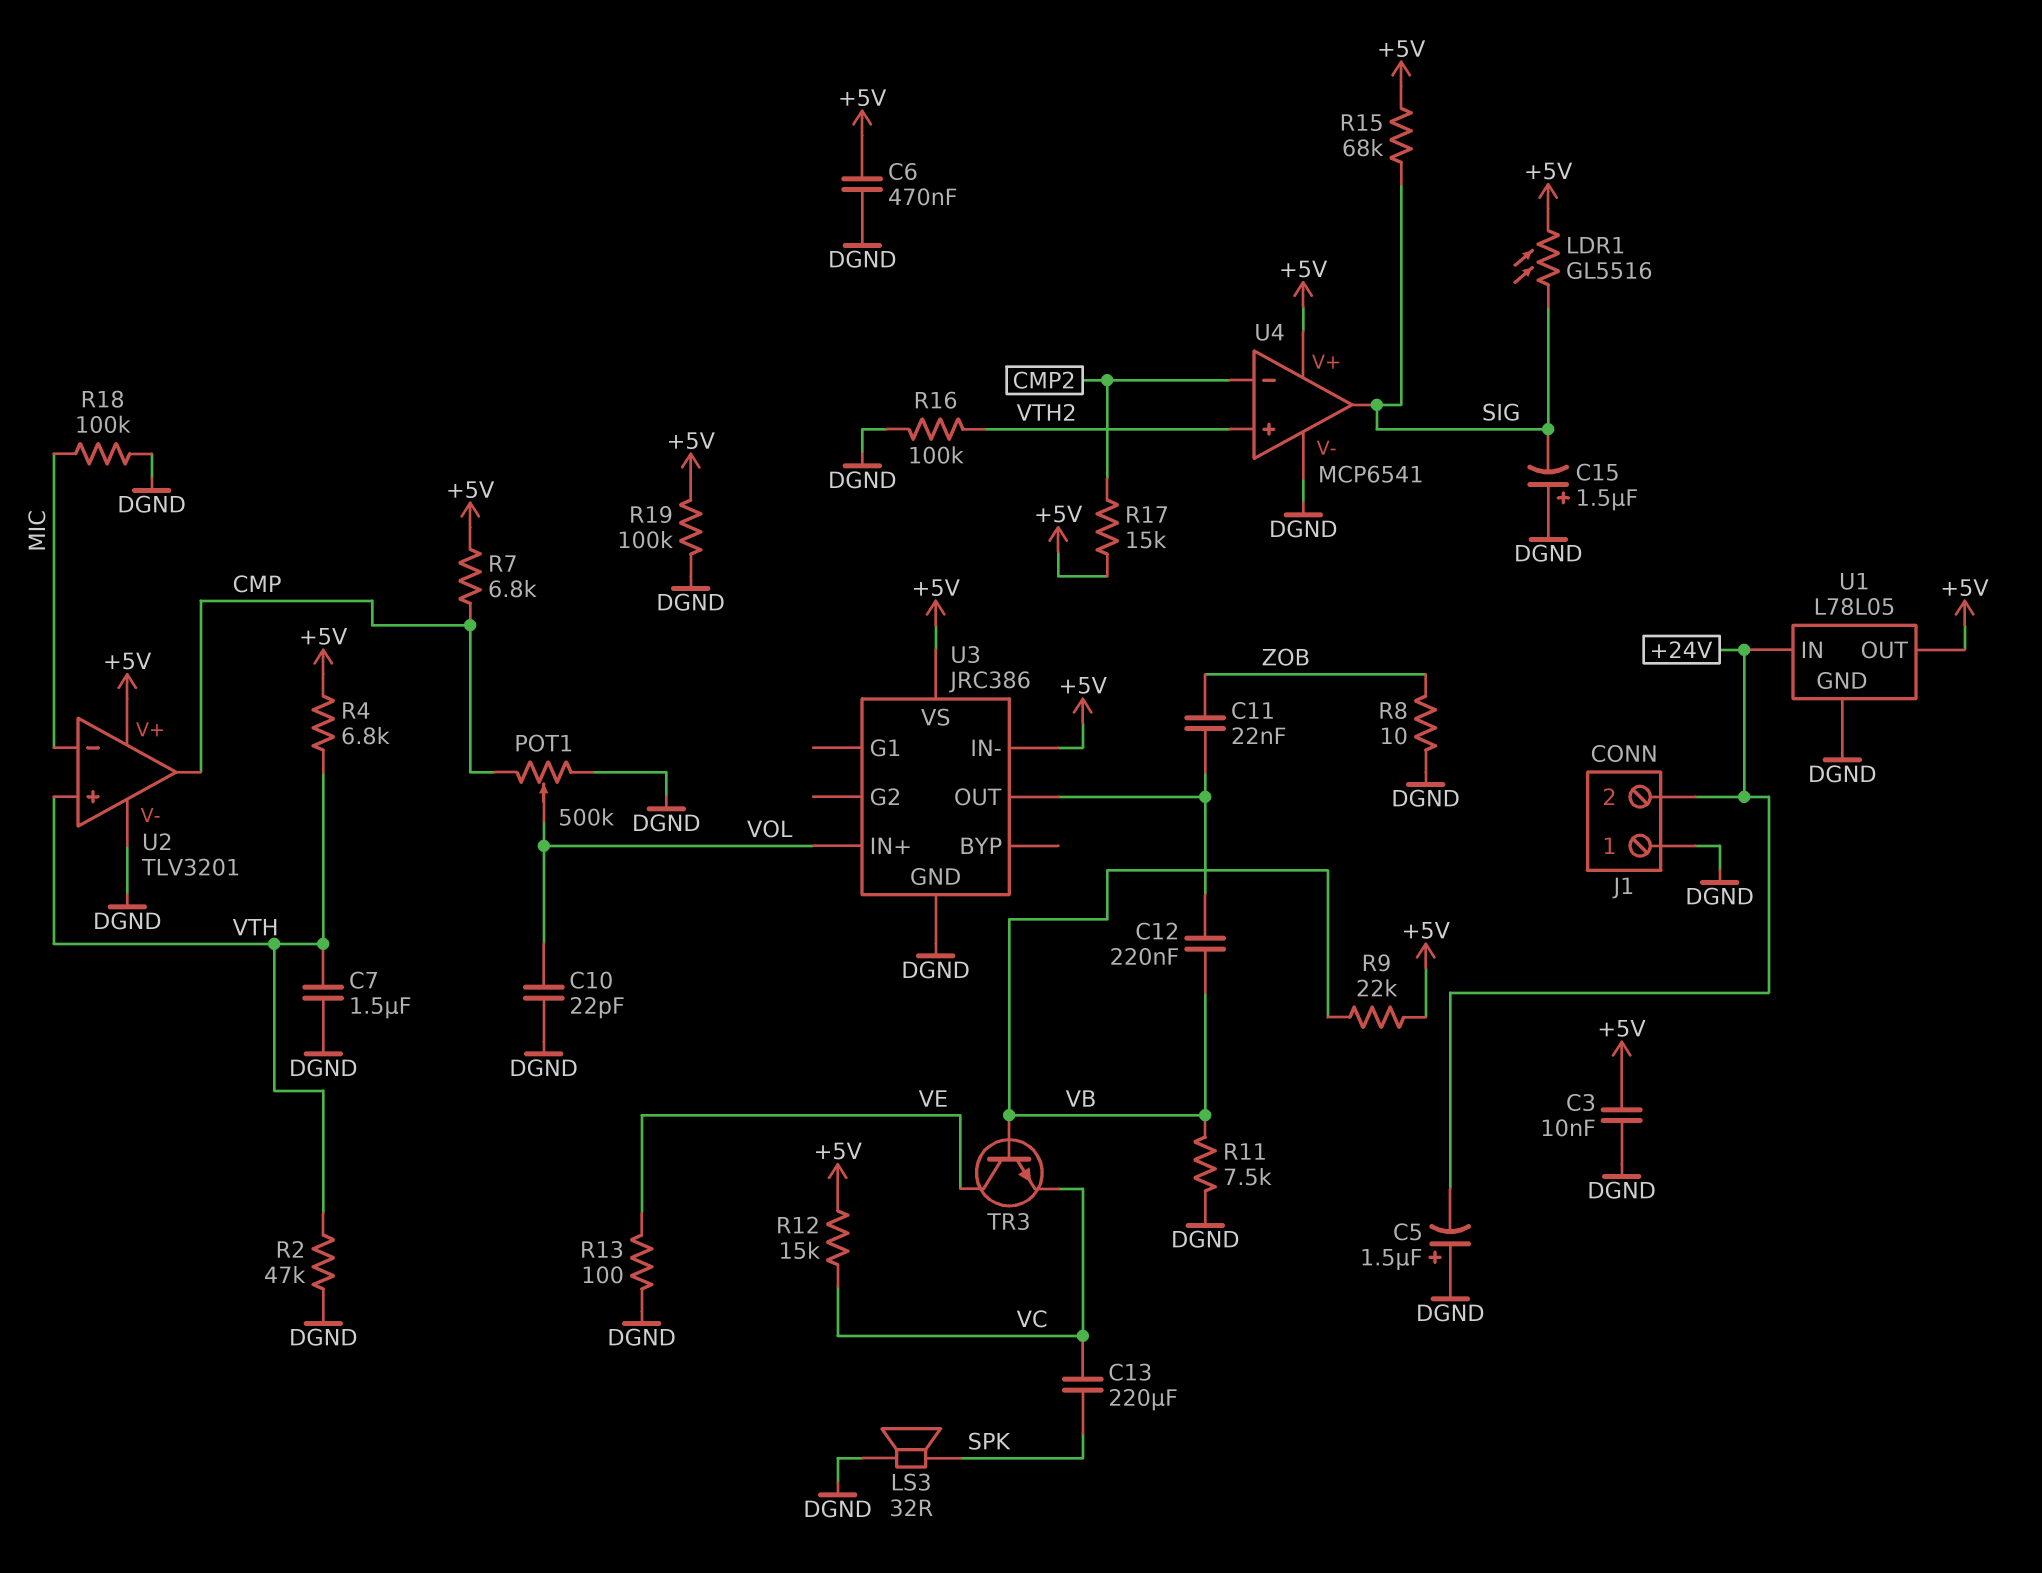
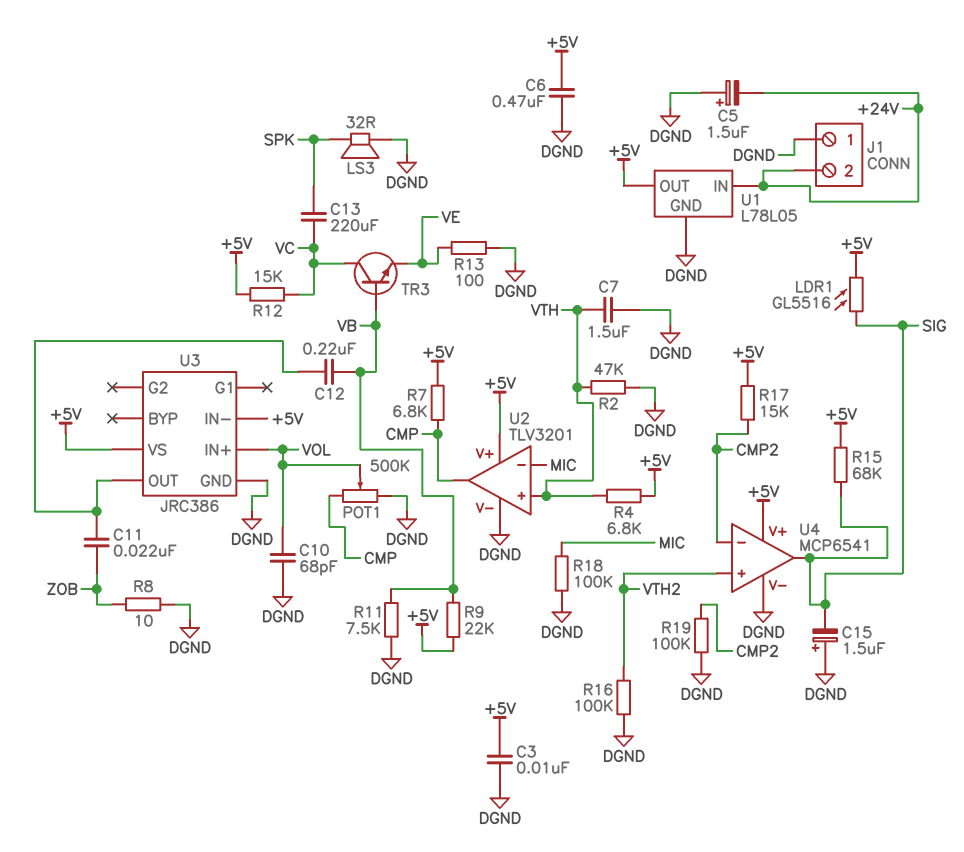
C10: 22pF (DGND, VOL) -> 68pF (DGND, VOL)
R19: 100k (+5V, DGND) -> 100k (CMP2, DGND)
TR3: NPN (B VB, C VE, E VC) -> NPN (B VB, C VC, E VE)

